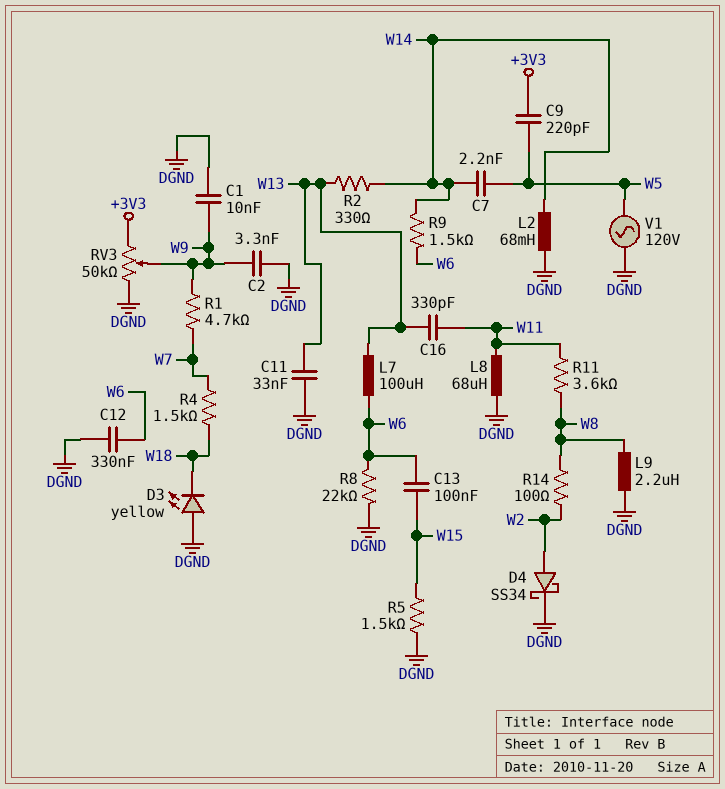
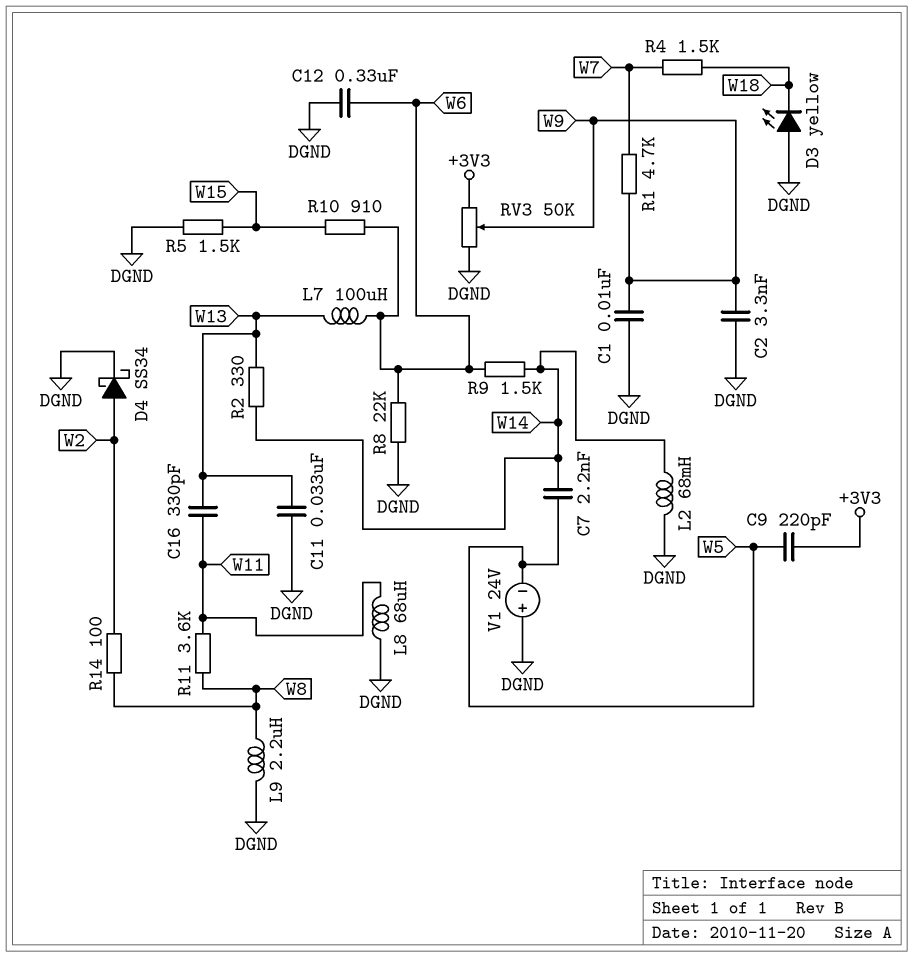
C13: 100nF (W6, W15) -> none
R10: none -> 910 (W6, W15)
V1: AC 120V (DGND, W5) -> 24V (plus DGND, minus W5)

